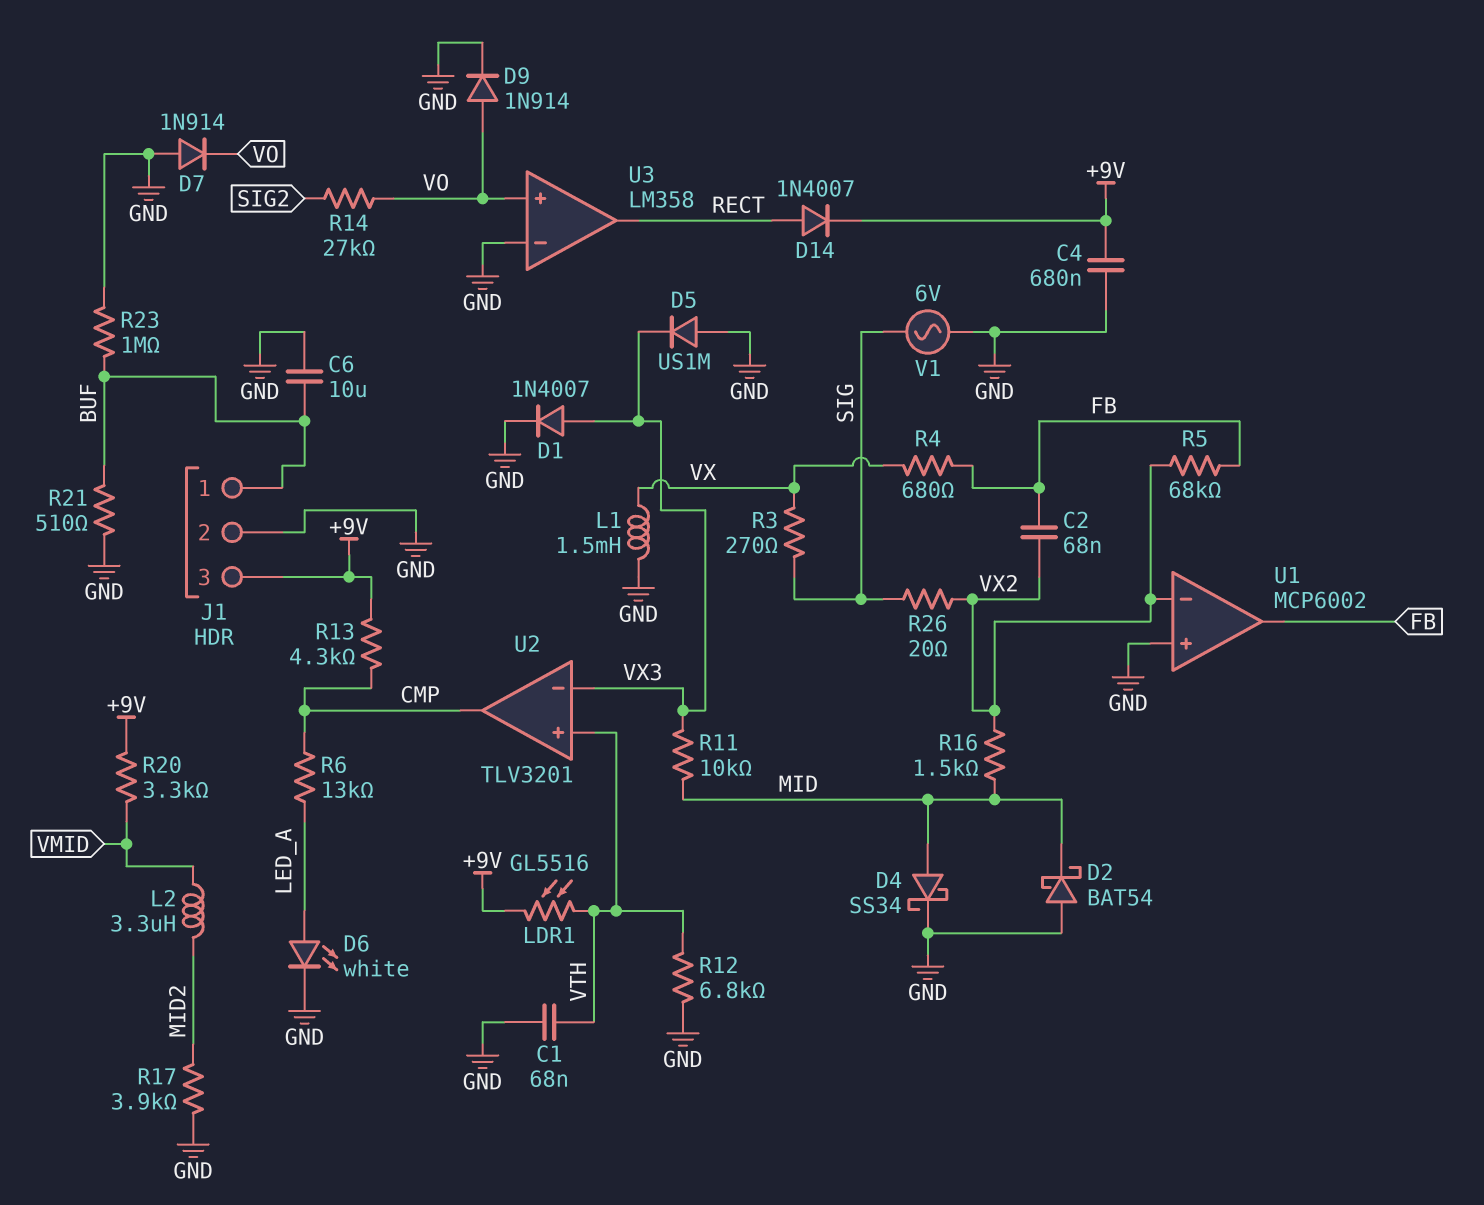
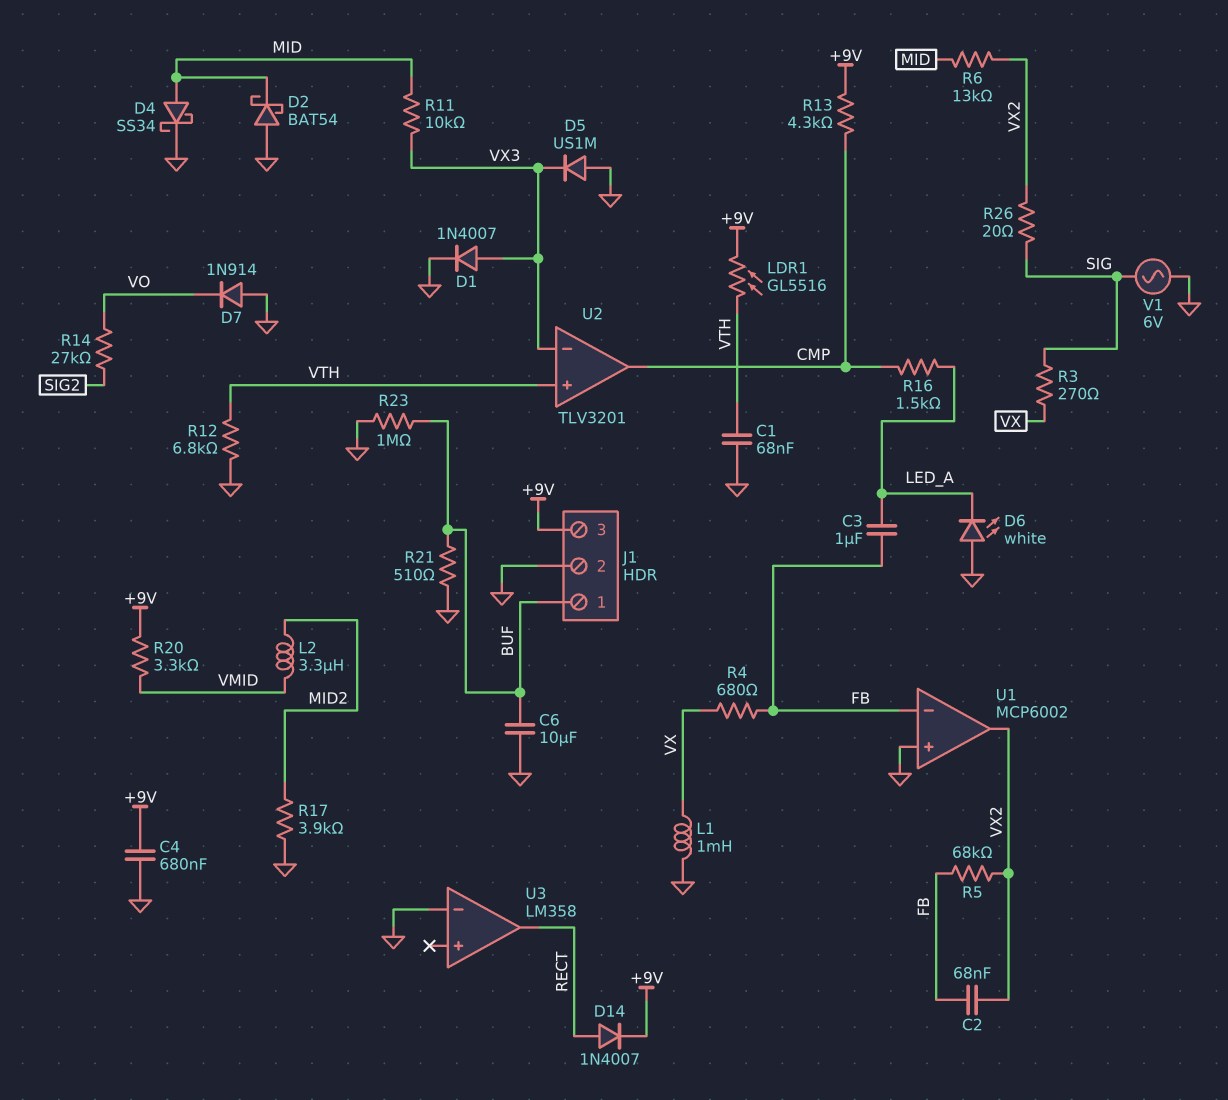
C3: none -> 1uF (FB, LED_A)
D6: LED white (A LED_A, K GND) -> LED white (A GND, K LED_A)
D9: diode 1N914 (A VO, K GND) -> none
L1: 1.5mH (GND, VX) -> 1mH (GND, VX)
R6: 13k (CMP, LED_A) -> 13k (MID, VX2)
R16: 1.5k (MID, VX2) -> 1.5k (CMP, LED_A)
U1 pin in-: VX2 -> FB
U1 pin out: FB -> VX2
U3 pin in+: VO -> none

